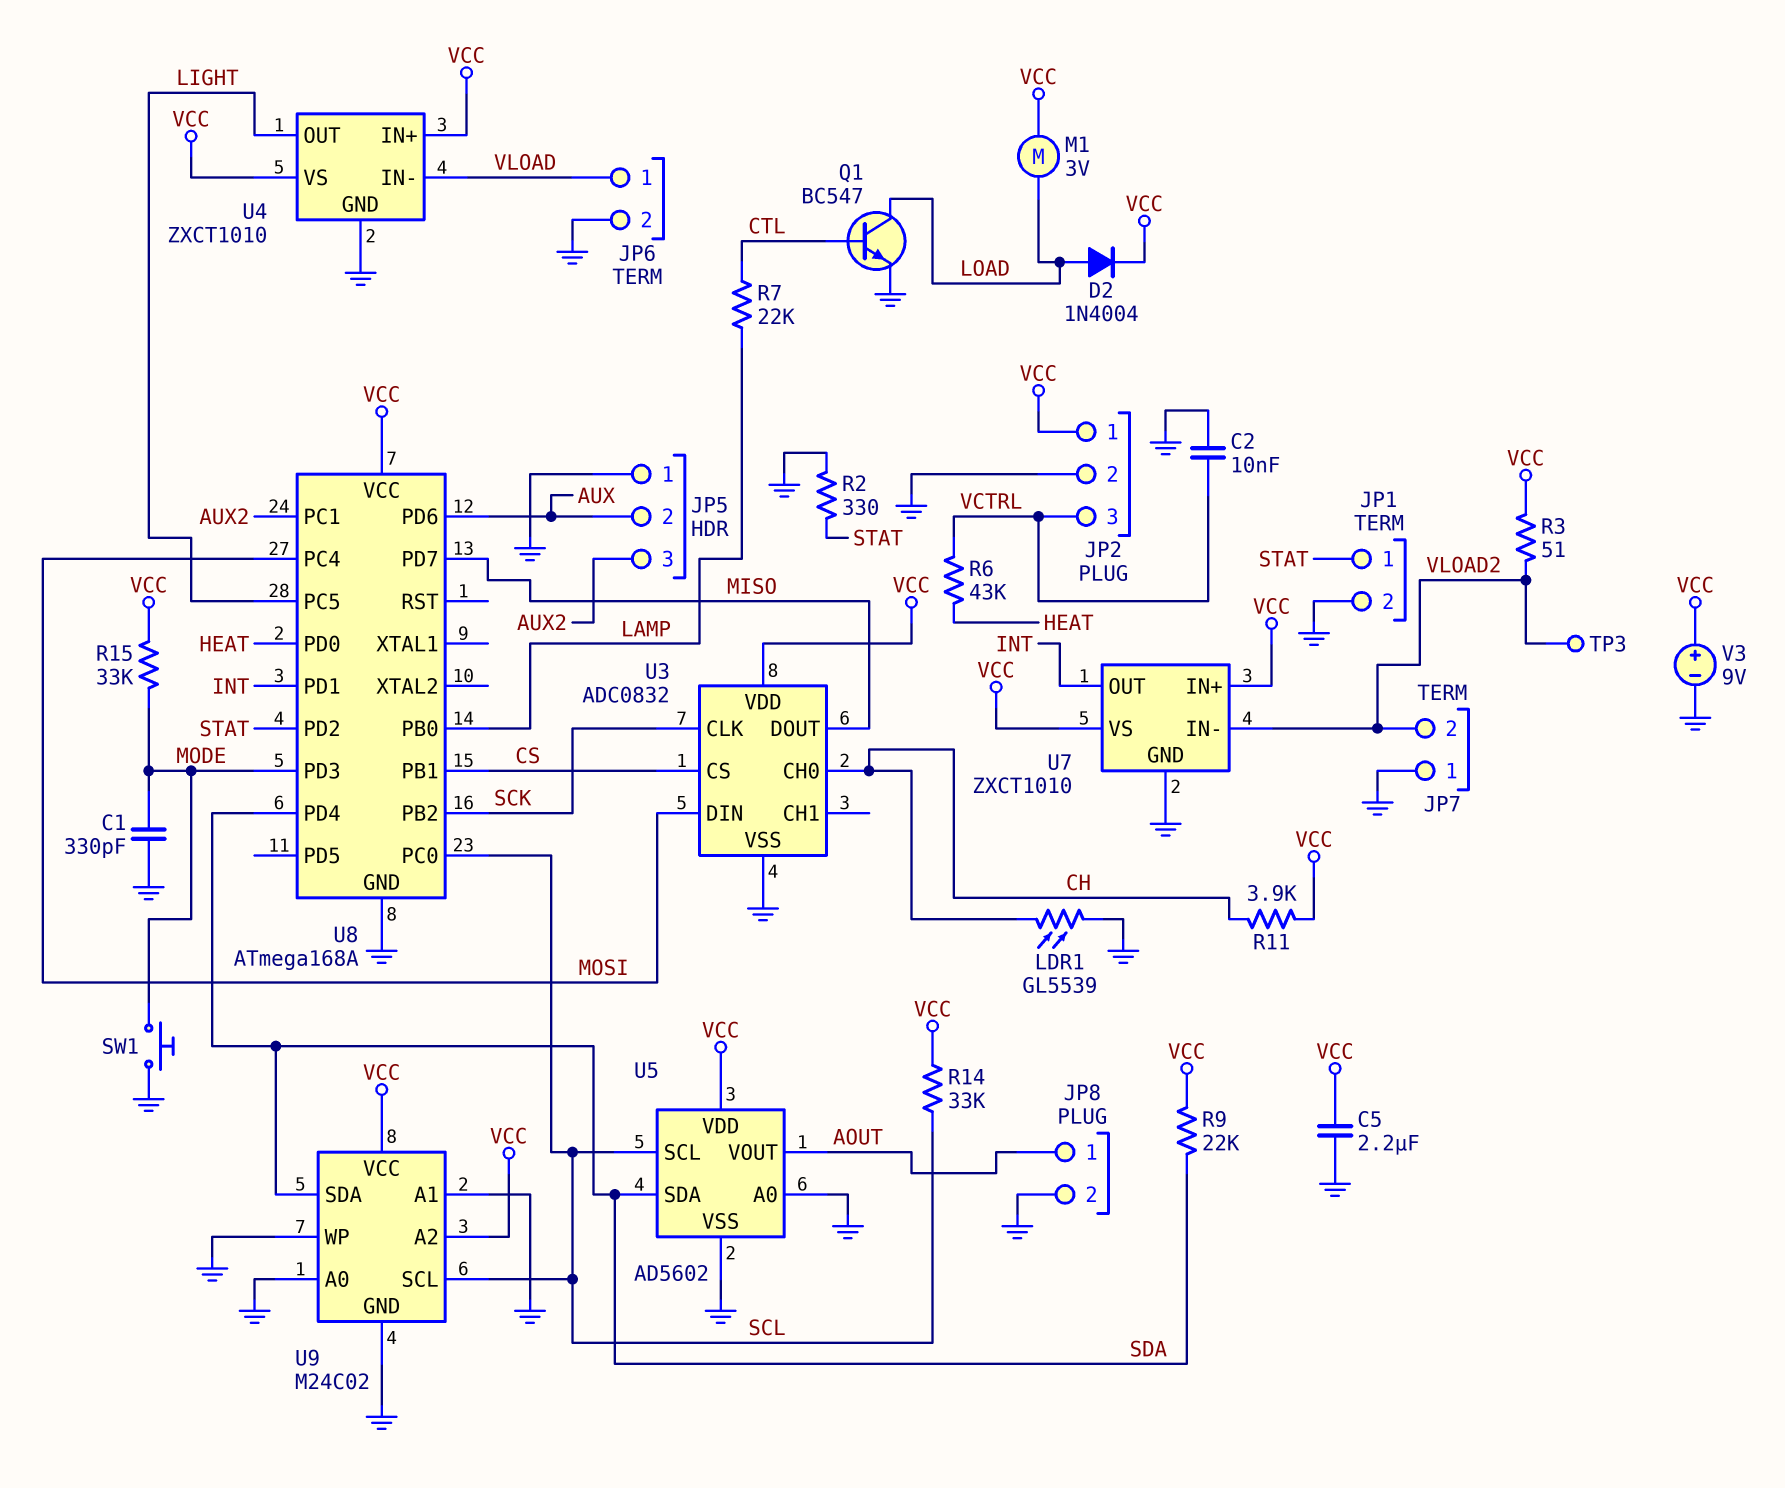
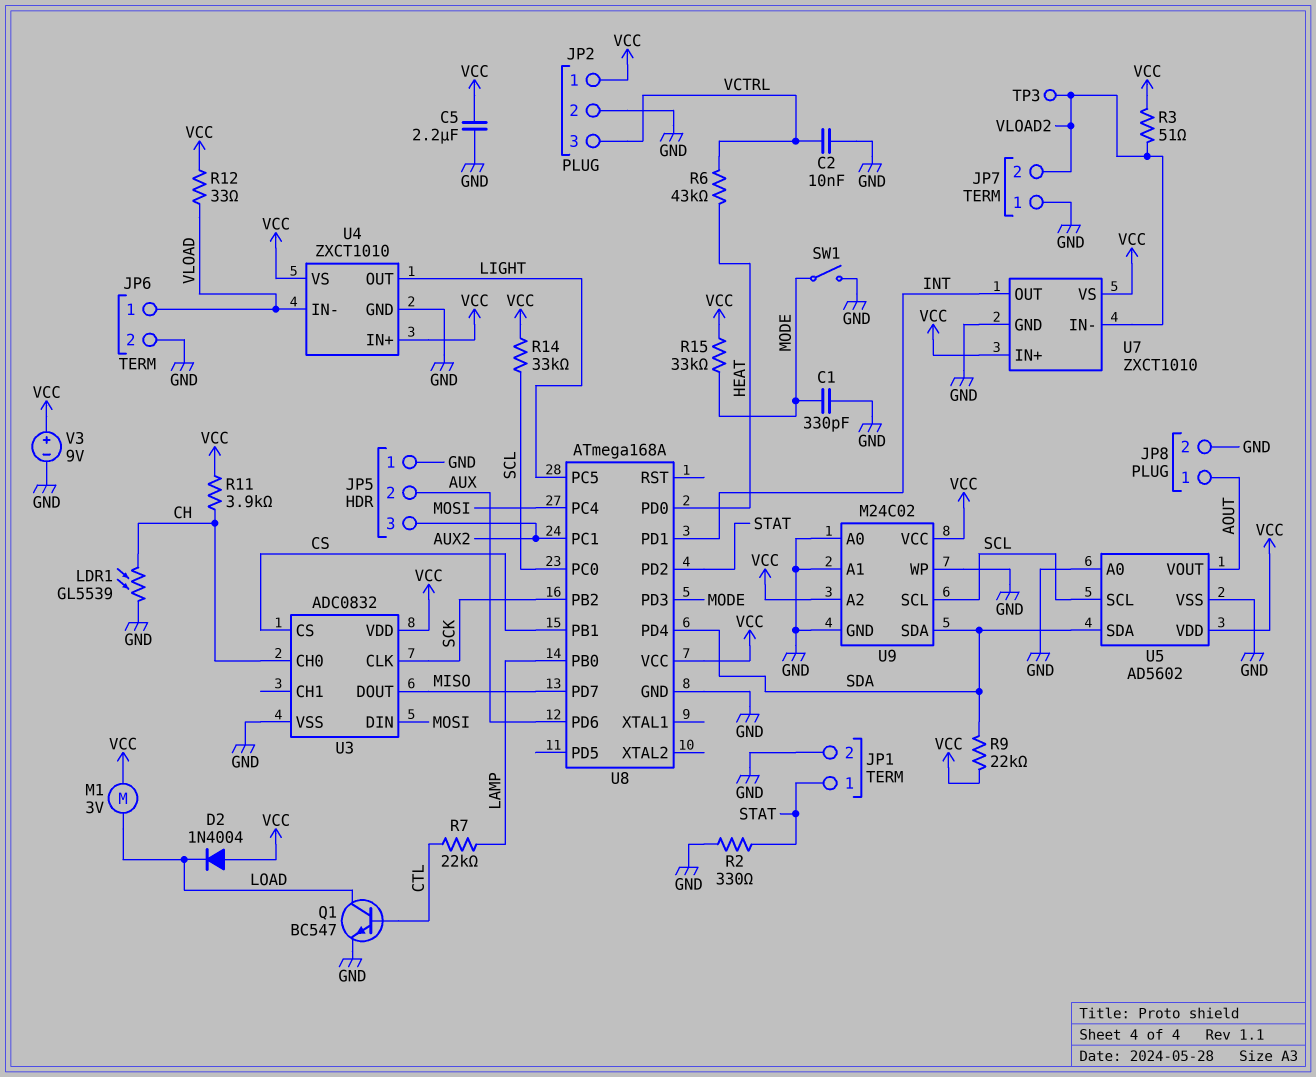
D2: diode 1N4004 (A LOAD, K VCC) -> diode 1N4004 (A VCC, K LOAD)
R12: none -> 33 (VCC, VLOAD)
SW1: button (GND, MODE) -> switch (GND, MODE)

